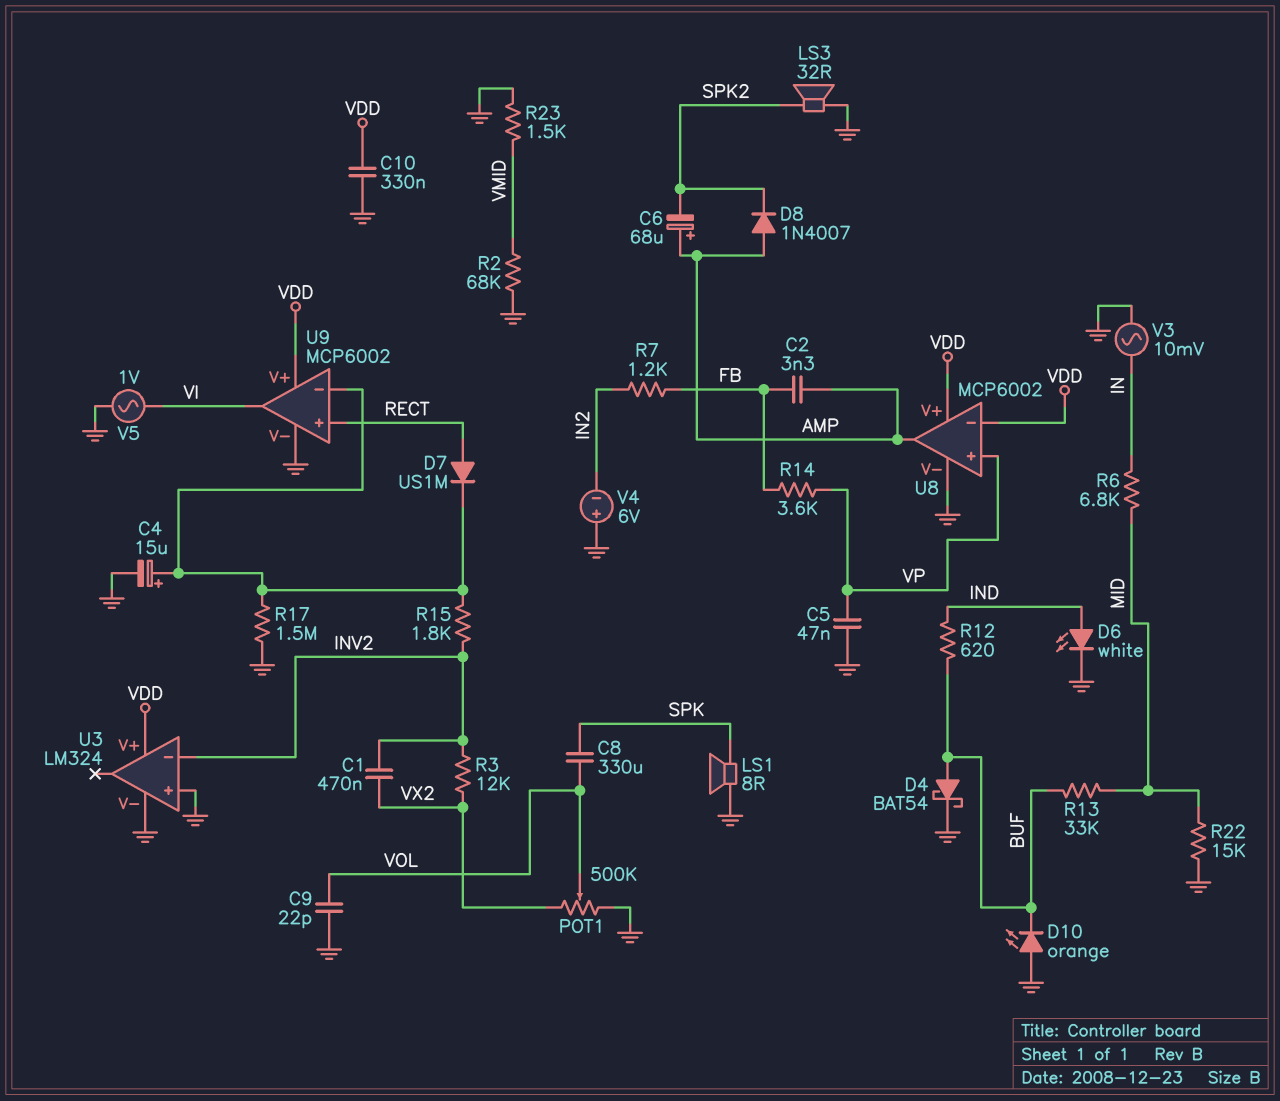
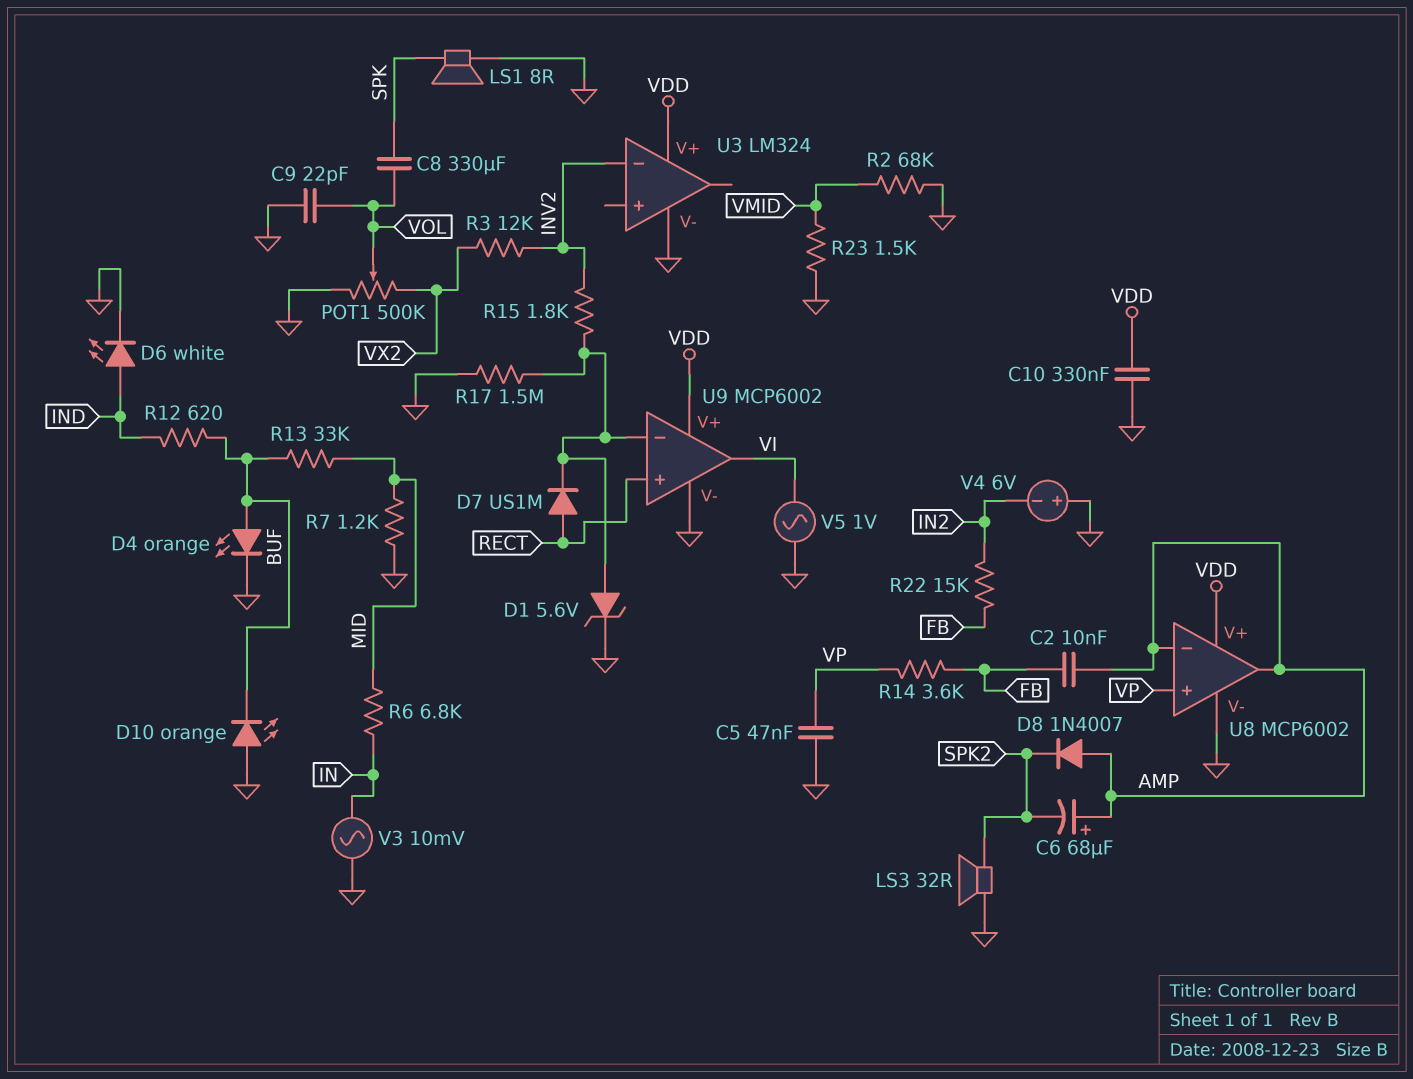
C1: 470nF (INV2, VX2) -> none
C2: 3.3nF (AMP, FB) -> 10nF (AMP, FB)
C4: 15uF (plus U9/in-, minus GND) -> none
D1: none -> zener 5.6V (A U9/in-, K GND)
D4: schottky BAT54 (A BUF, K GND) -> LED orange (A BUF, K GND)
R7: 1.2k (FB, IN2) -> 1.2k (GND, MID)
R22: 15k (GND, MID) -> 15k (FB, IN2)
U3 pin in+: GND -> none
U8 pin in-: VDD -> AMP

